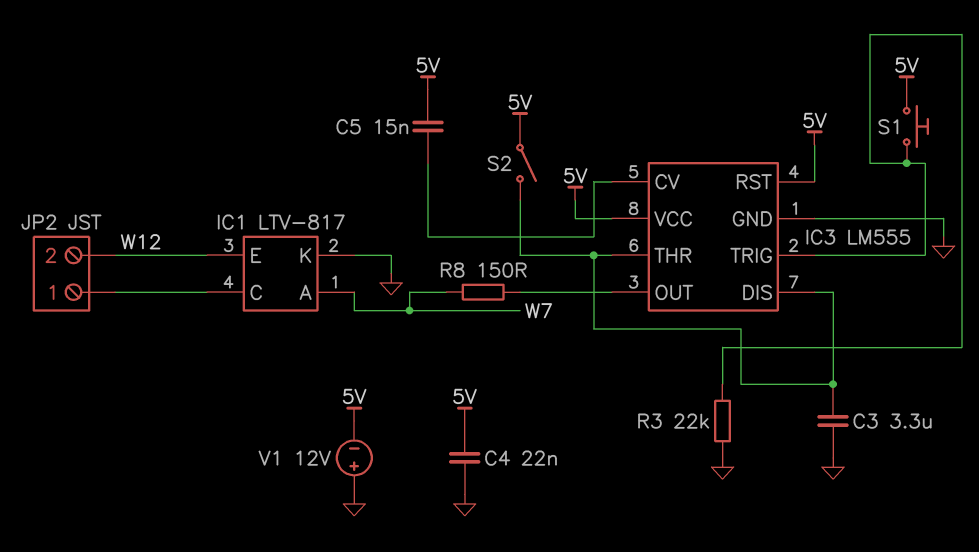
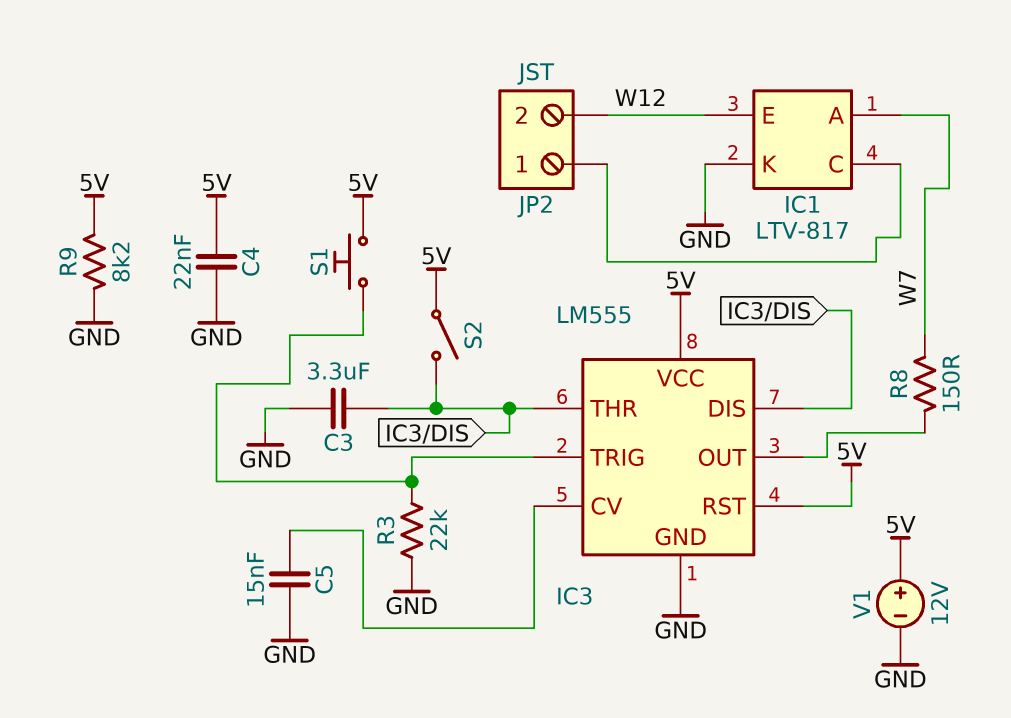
C5: 15nF (5V, IC3/CV) -> 15nF (GND, IC3/CV)
R9: none -> 8.2k (5V, GND)
V1: 12V (plus GND, minus 5V) -> 12V (plus 5V, minus GND)

